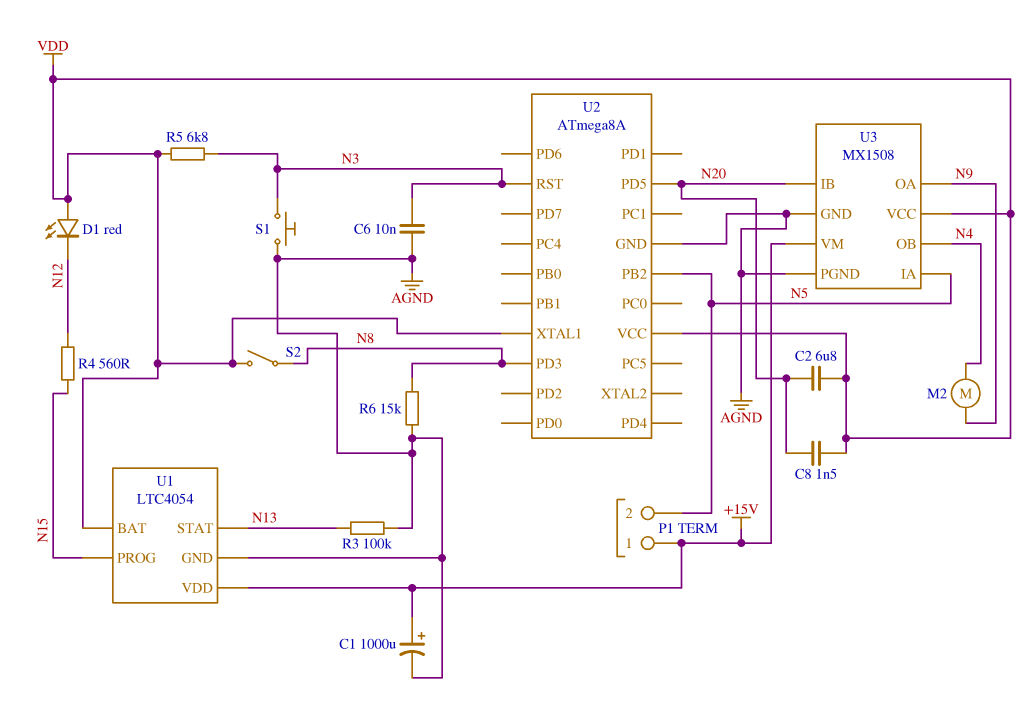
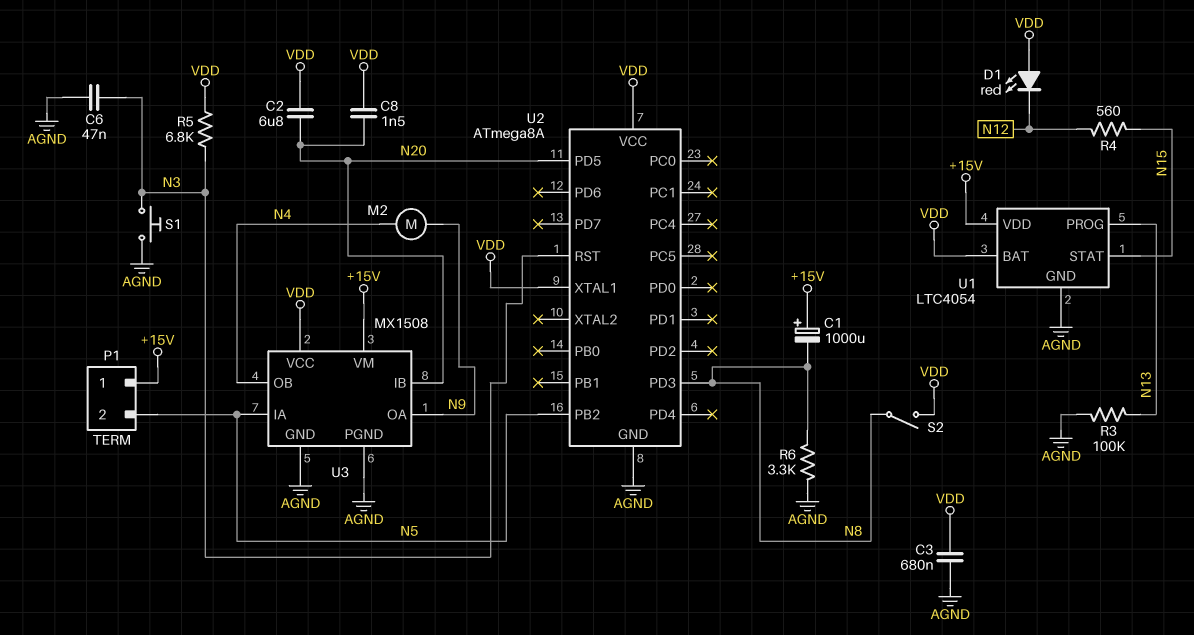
C1: 1000uF (plus +15V, minus AGND) -> 1000uF (plus +15V, minus N8)
C3: none -> 680nF (AGND, VDD)
C6: 10nF (AGND, N3) -> 47nF (AGND, N3)
R6: 15k (AGND, N8) -> 3.3k (AGND, N8)
U1 pin PROG: N15 -> N13
U1 pin STAT: N13 -> N15

